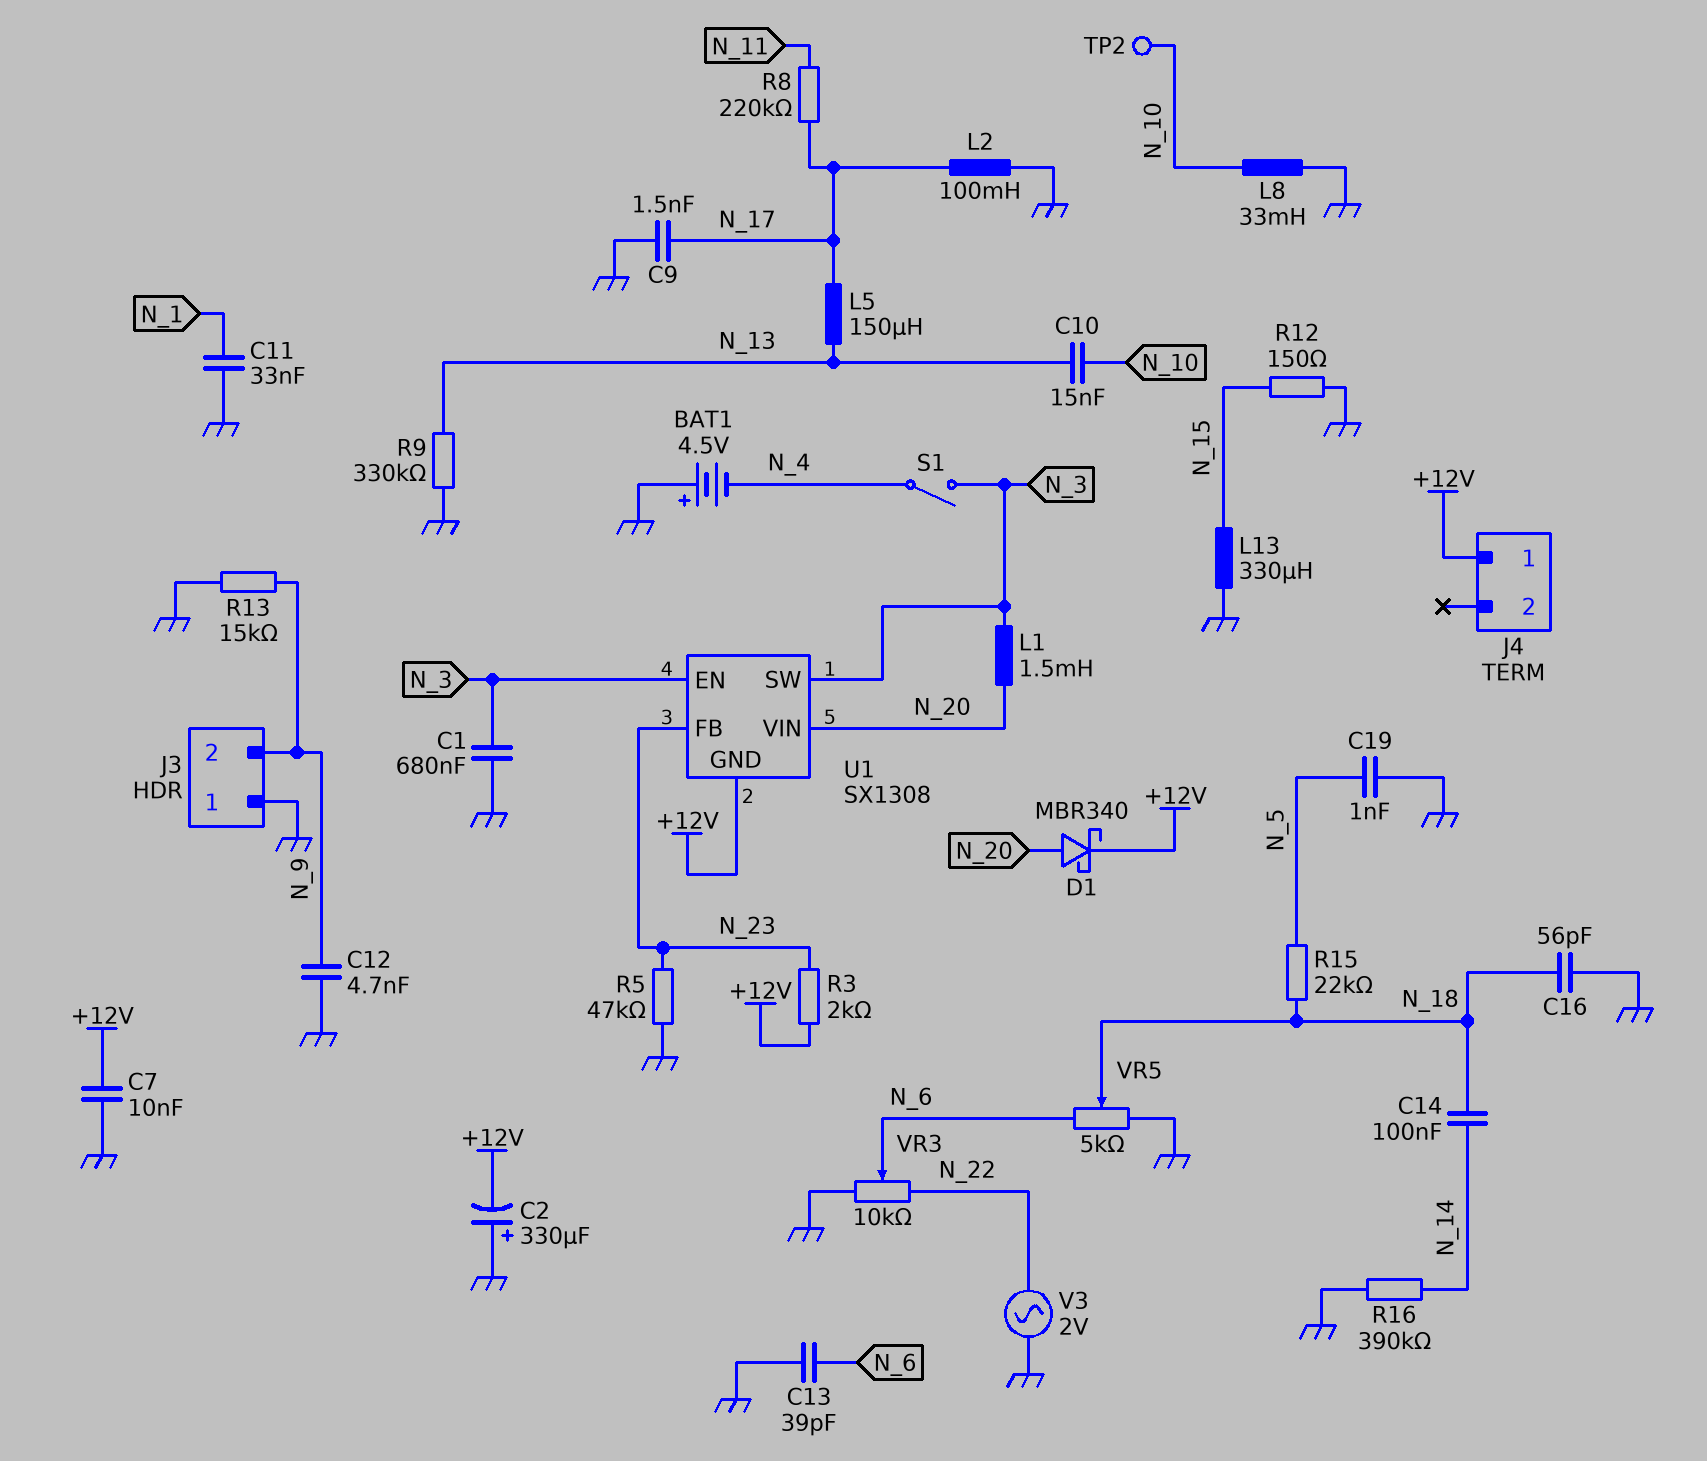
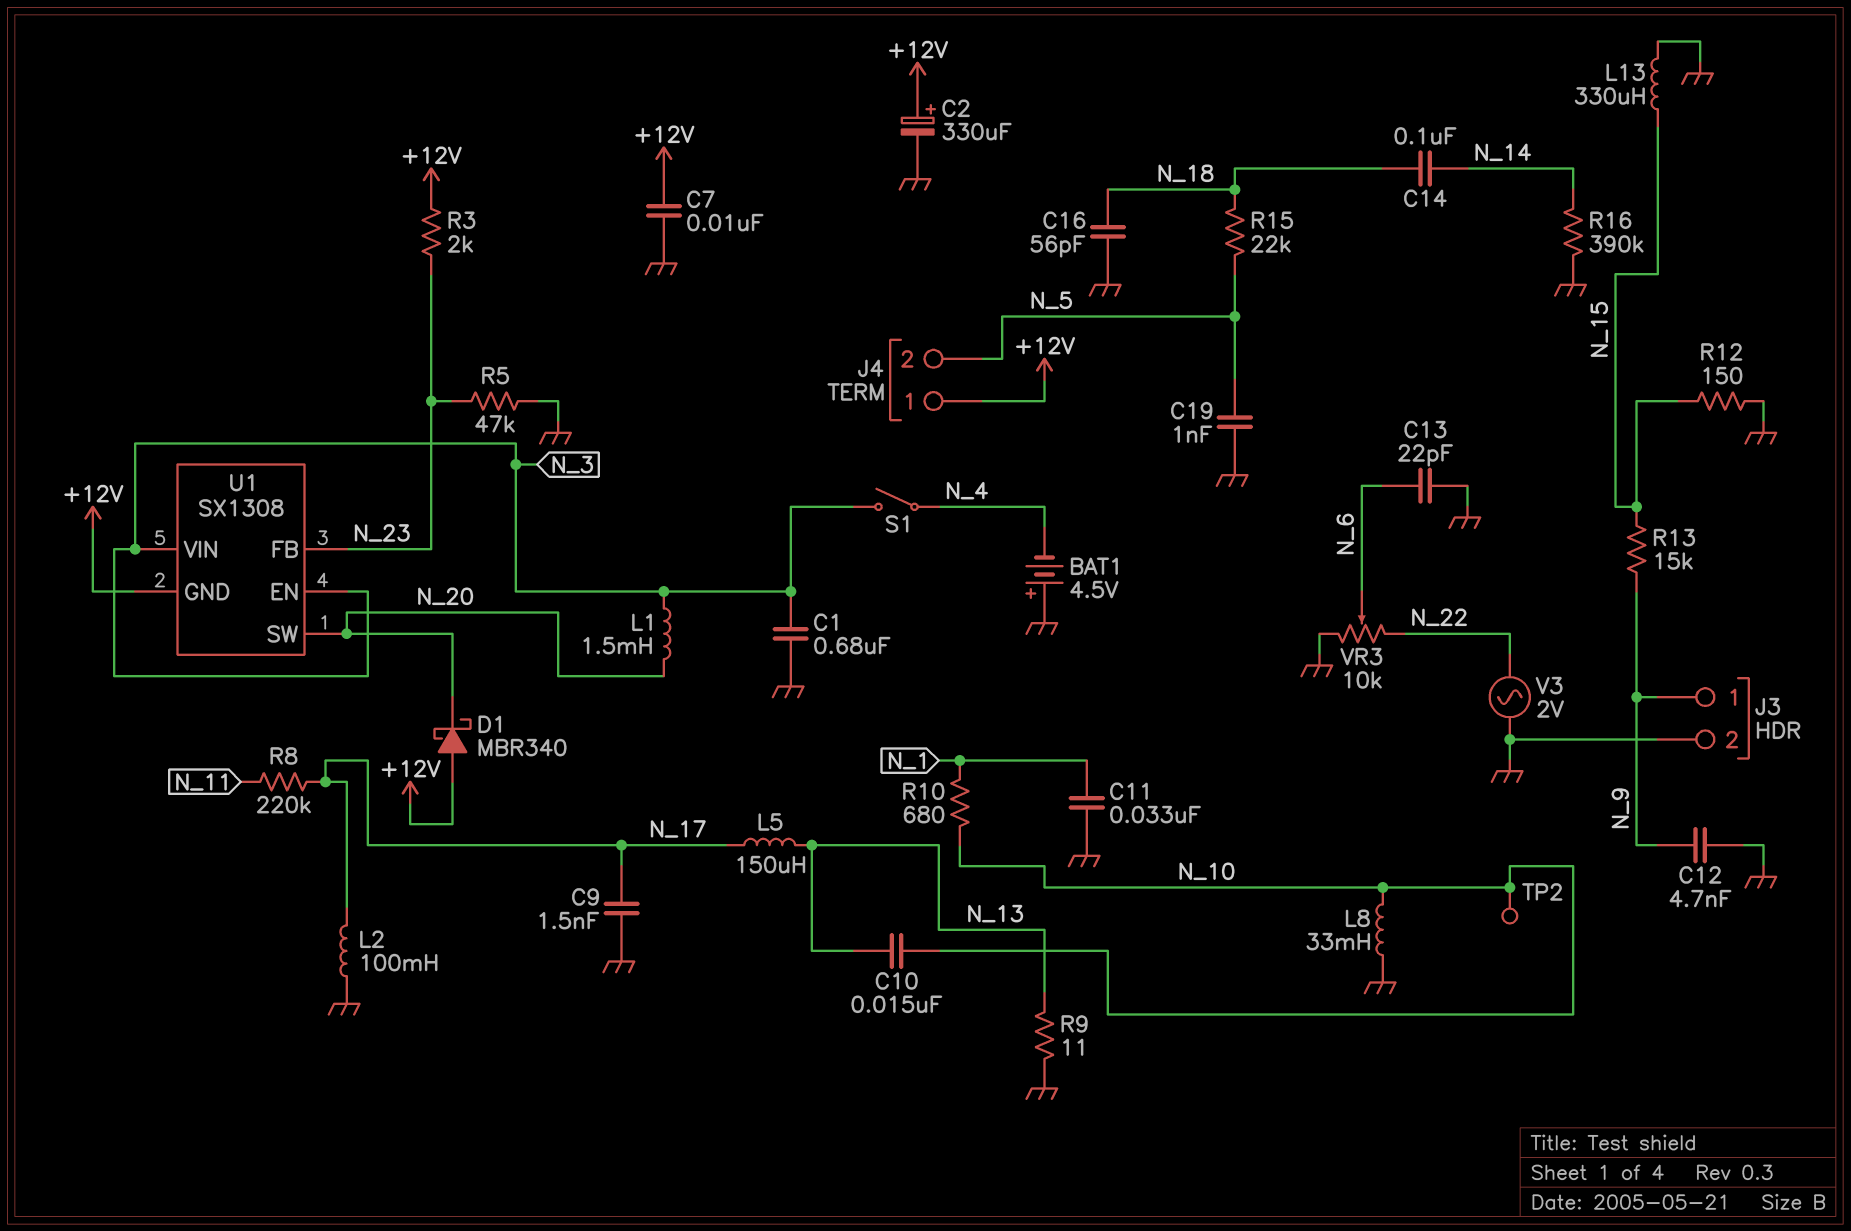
C2: 330uF (plus GND, minus +12V) -> 330uF (plus +12V, minus GND)
C13: 39pF (GND, N_6) -> 22pF (GND, N_6)
D1: schottky MBR340 (A N_20, K +12V) -> schottky MBR340 (A +12V, K N_20)
J3 pin 1: GND -> N_9
J3 pin 2: N_9 -> GND
J4 pin 2: none -> N_5
R9: 330k (GND, N_13) -> 11 (GND, N_13)
R10: none -> 680 (N_1, N_10)
R13: 15k (GND, N_9) -> 15k (N_9, N_15)
U1 pin SW: N_3 -> N_20
U1 pin VIN: N_20 -> N_3
VR5: 5k (GND, N_6, wiper N_18) -> none

